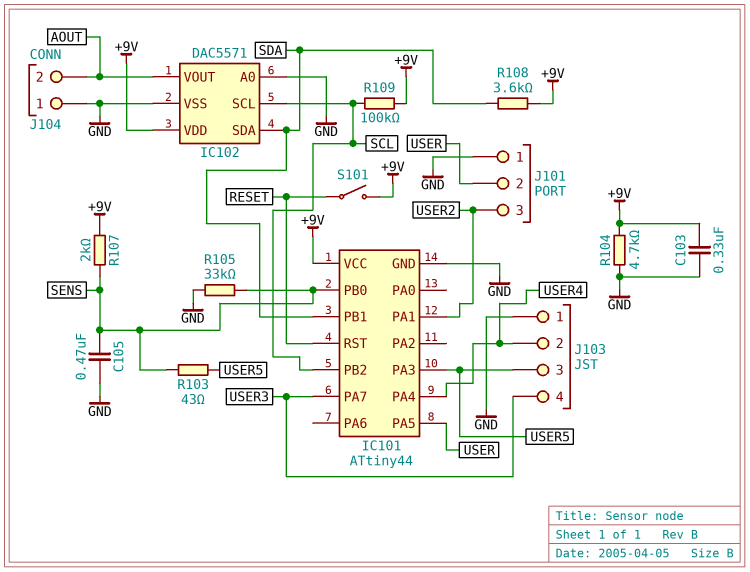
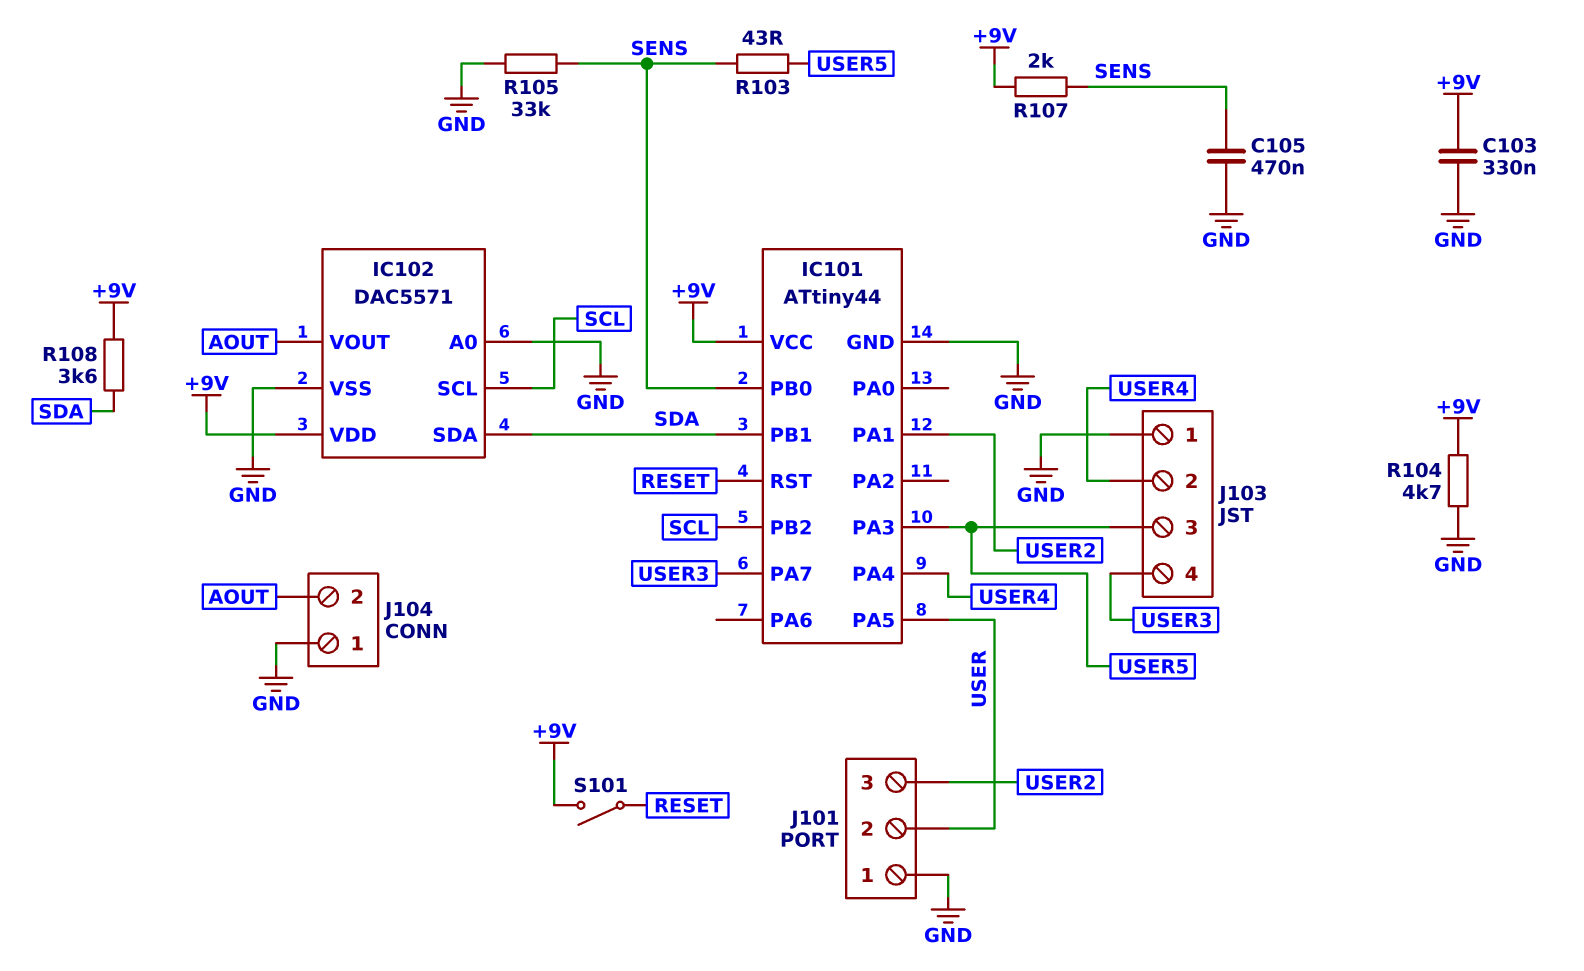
R109: 100k (+9V, SCL) -> none

